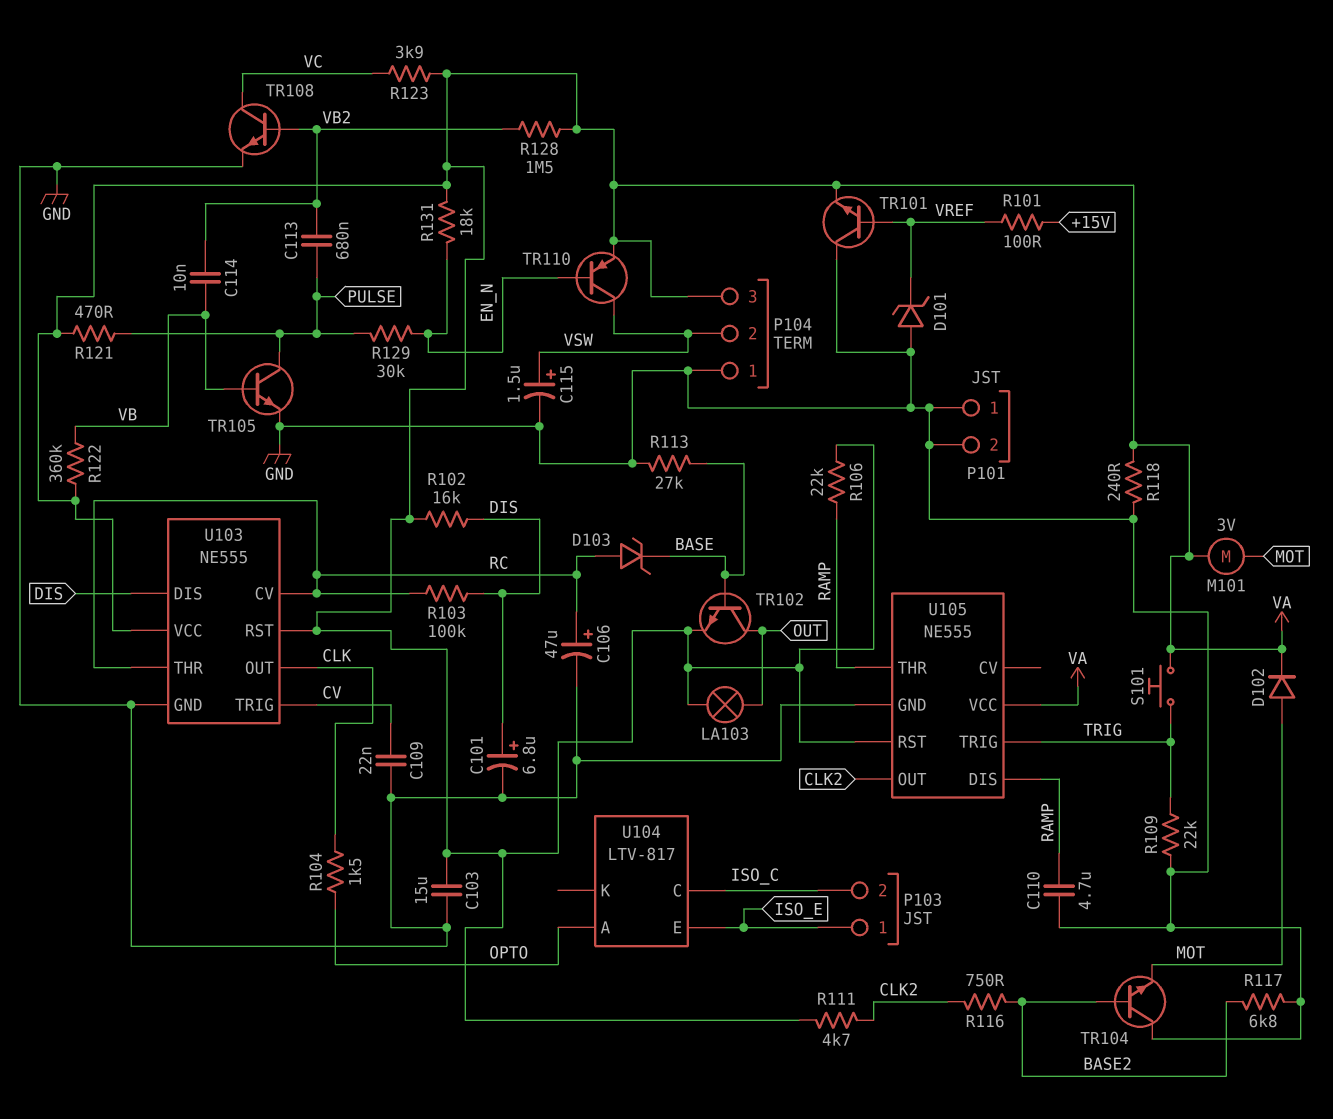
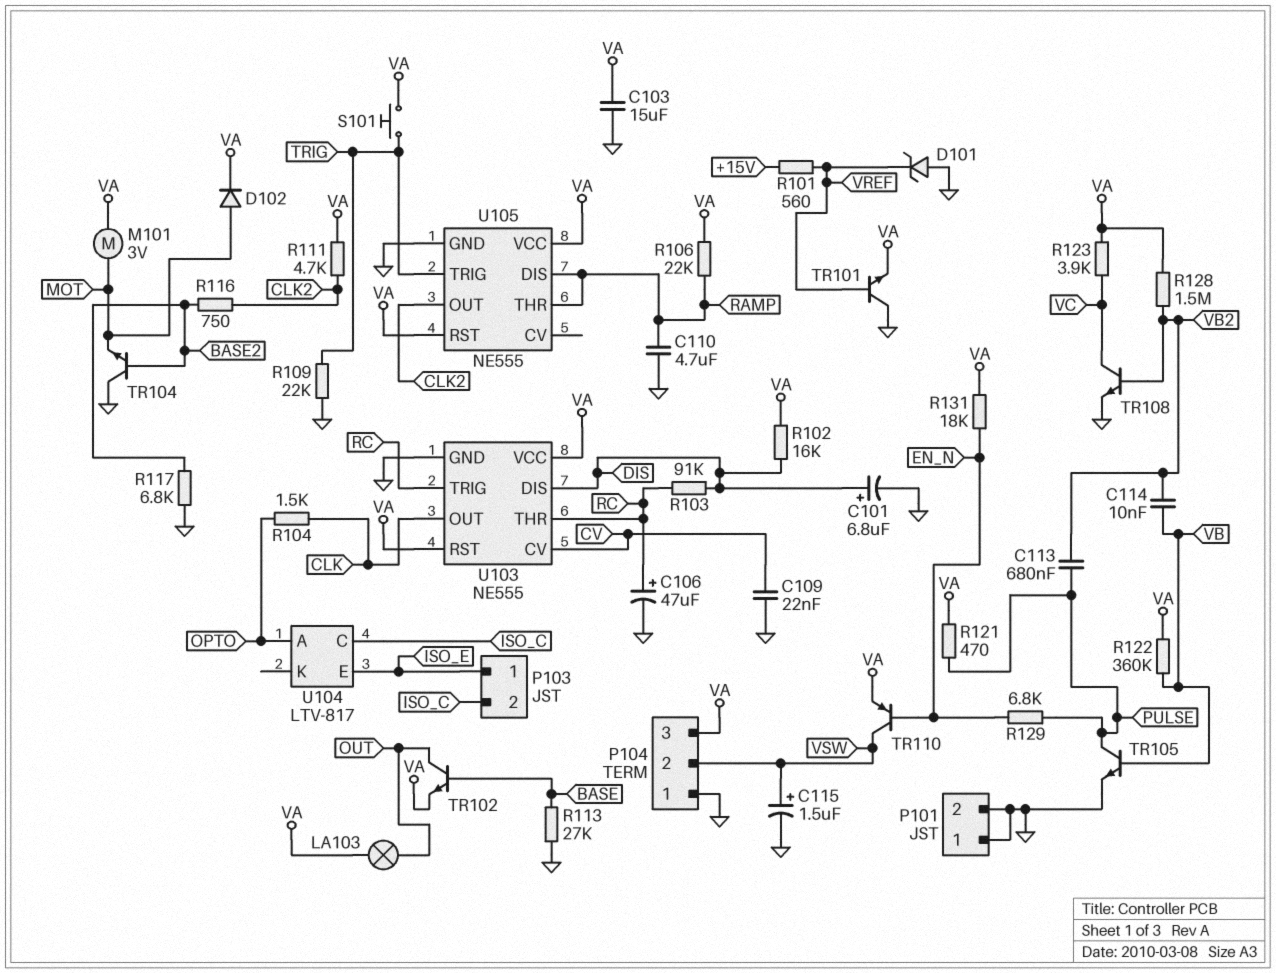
D103: zener (A RC, K BASE) -> none
R101: 100 (+15V, VREF) -> 560 (+15V, VREF)
R103: 100k (DIS, RC) -> 91k (DIS, RC)
R118: 240 (GND, VA) -> none
R129: 30k (EN_N, PULSE) -> 6.8k (EN_N, PULSE)
U103 pin CV: RC -> CV
U103 pin TRIG: CV -> RC

